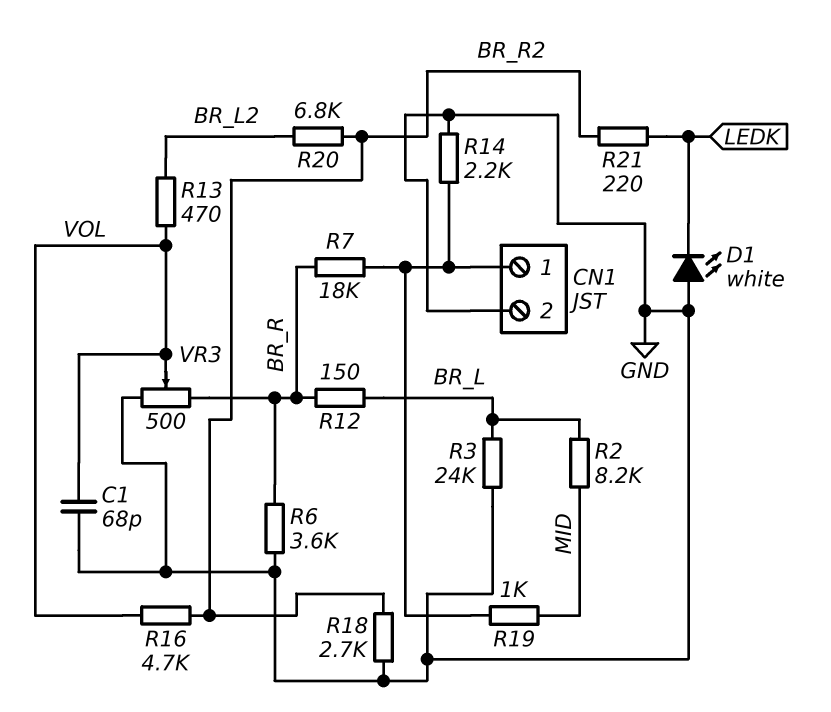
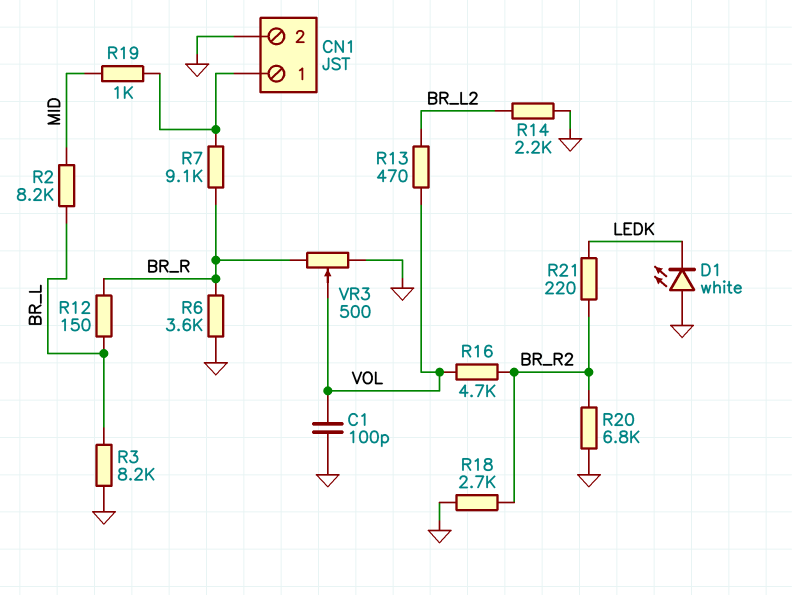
C1: 68pF (GND, VOL) -> 100pF (GND, VOL)
R3: 24k (BR_L, GND) -> 8.2k (BR_L, GND)
R7: 18k (BR_R, CN1/1) -> 9.1k (BR_R, CN1/1)
R14: 2.2k (CN1/1, GND) -> 2.2k (BR_L2, GND)
R20: 6.8k (BR_L2, BR_R2) -> 6.8k (BR_R2, GND)

